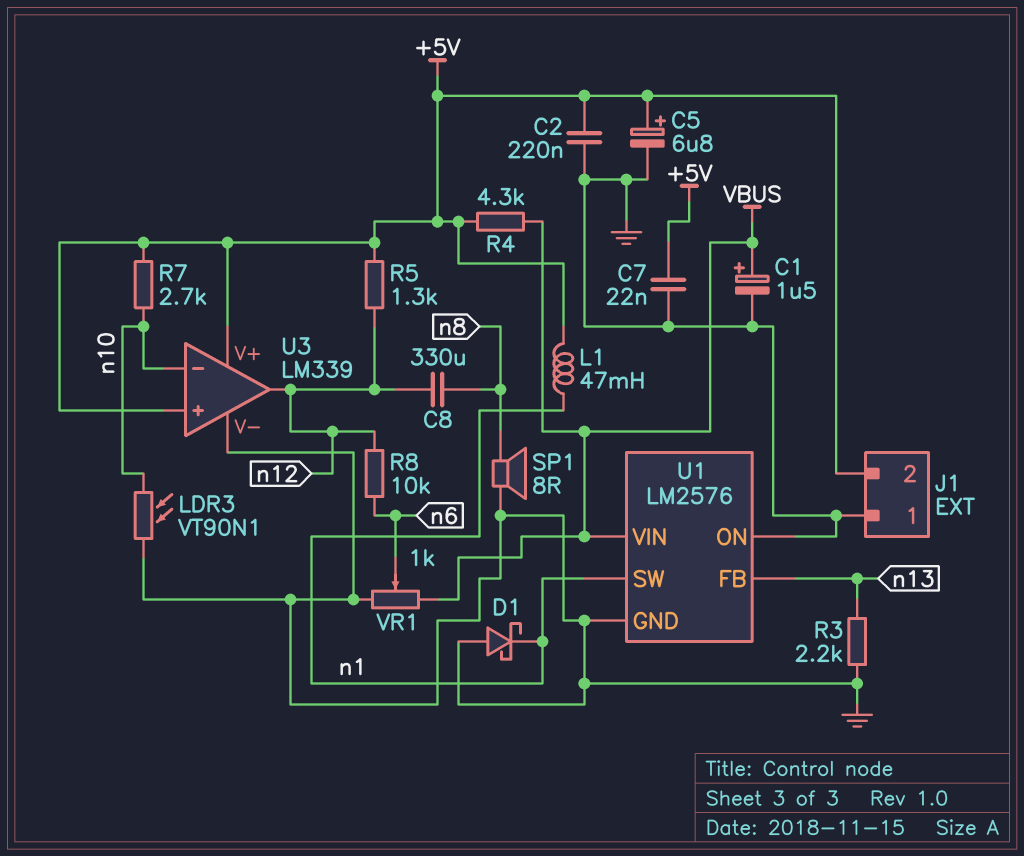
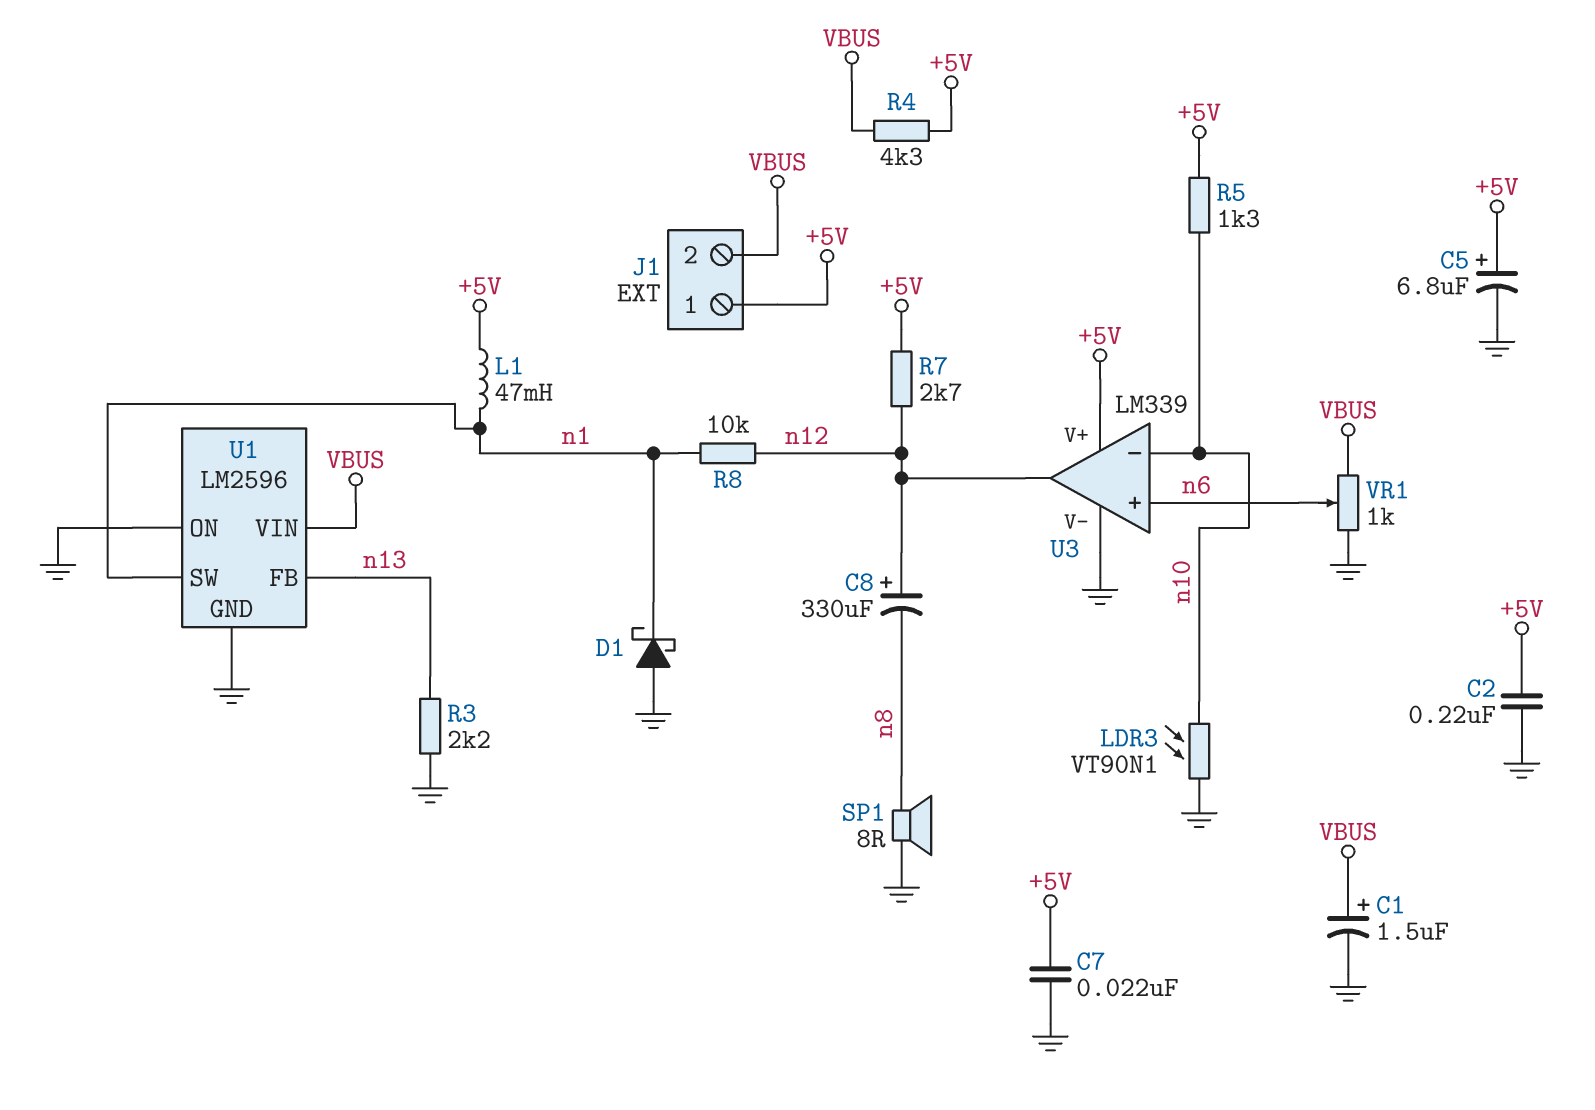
C8: 330uF (n8, n12) -> 330uF (plus n12, minus n8)
J1 pin 1: GND -> +5V
J1 pin 2: +5V -> VBUS
R5: 1.3k (+5V, n12) -> 1.3k (+5V, n10)
R7: 2.7k (+5V, n10) -> 2.7k (+5V, n12)
R8: 10k (n6, n12) -> 10k (n1, n12)
U1: LM2576 -> LM2596
U3 pin in+: +5V -> n6

